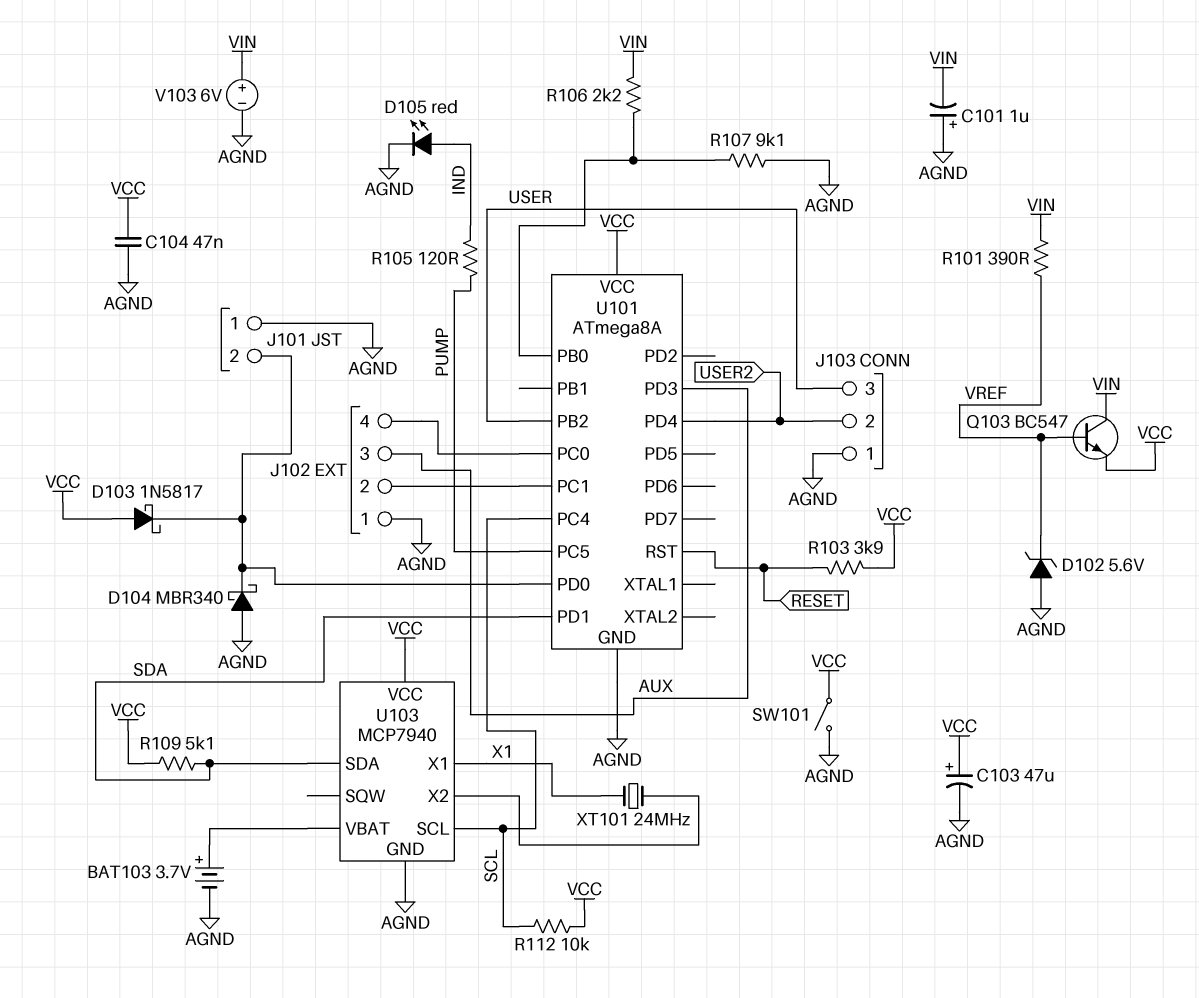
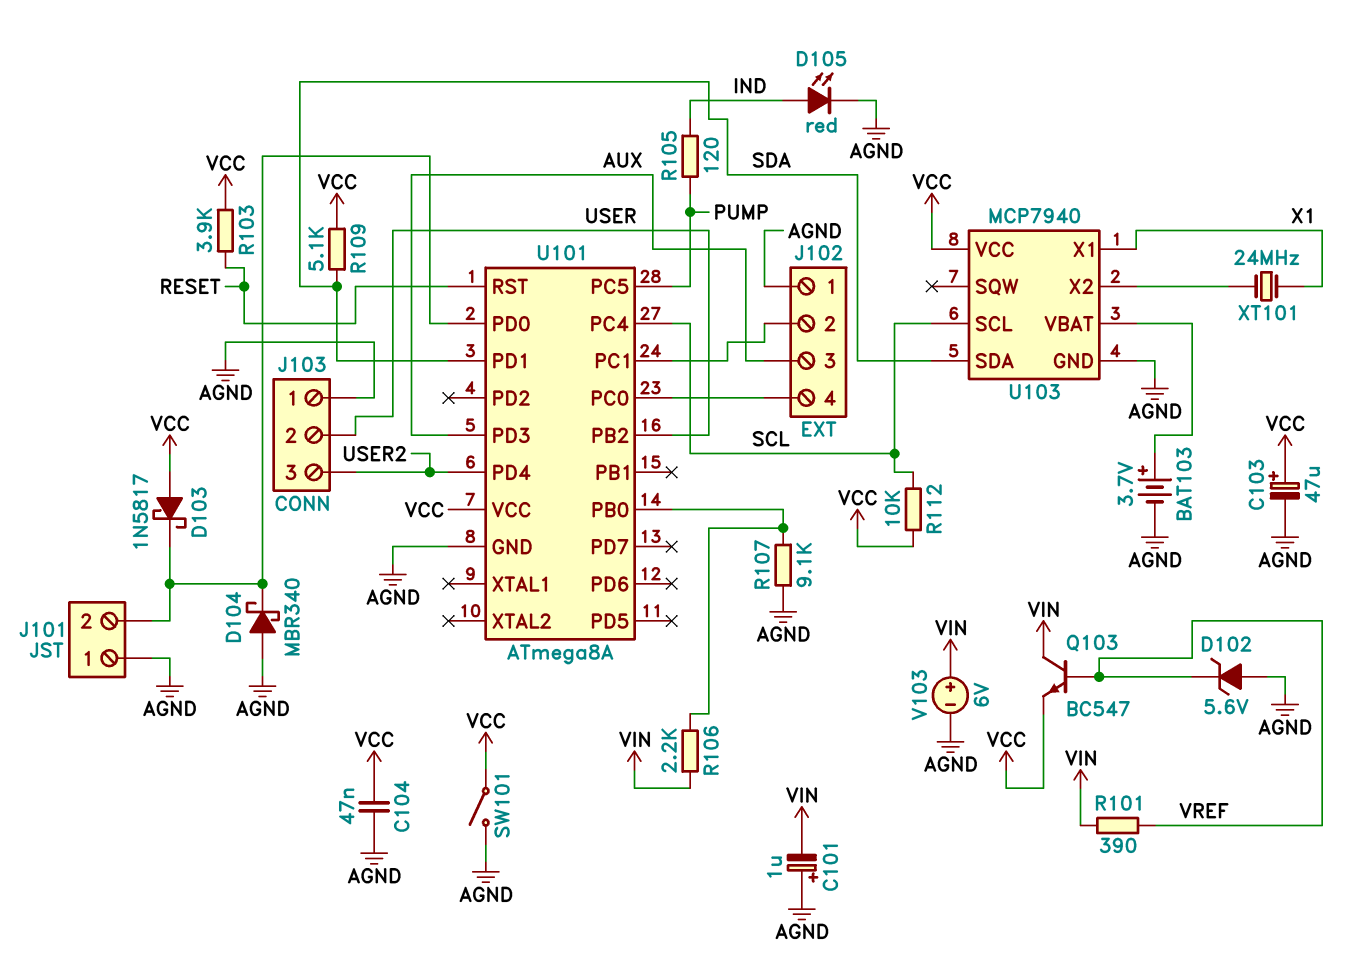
J103 pin 2: USER2 -> USER
J103 pin 3: USER -> USER2

